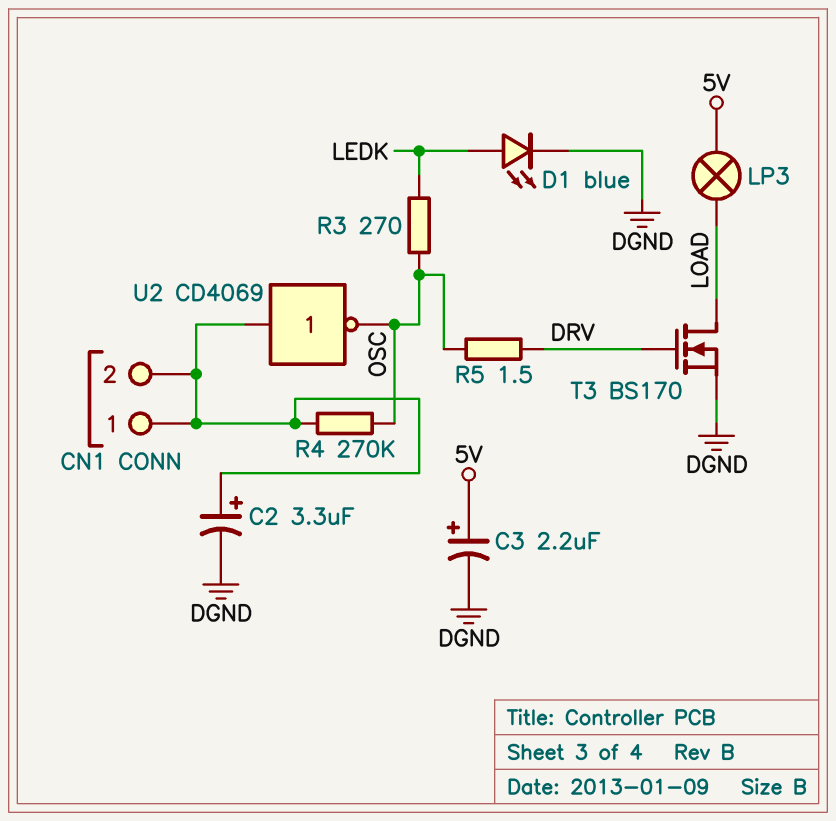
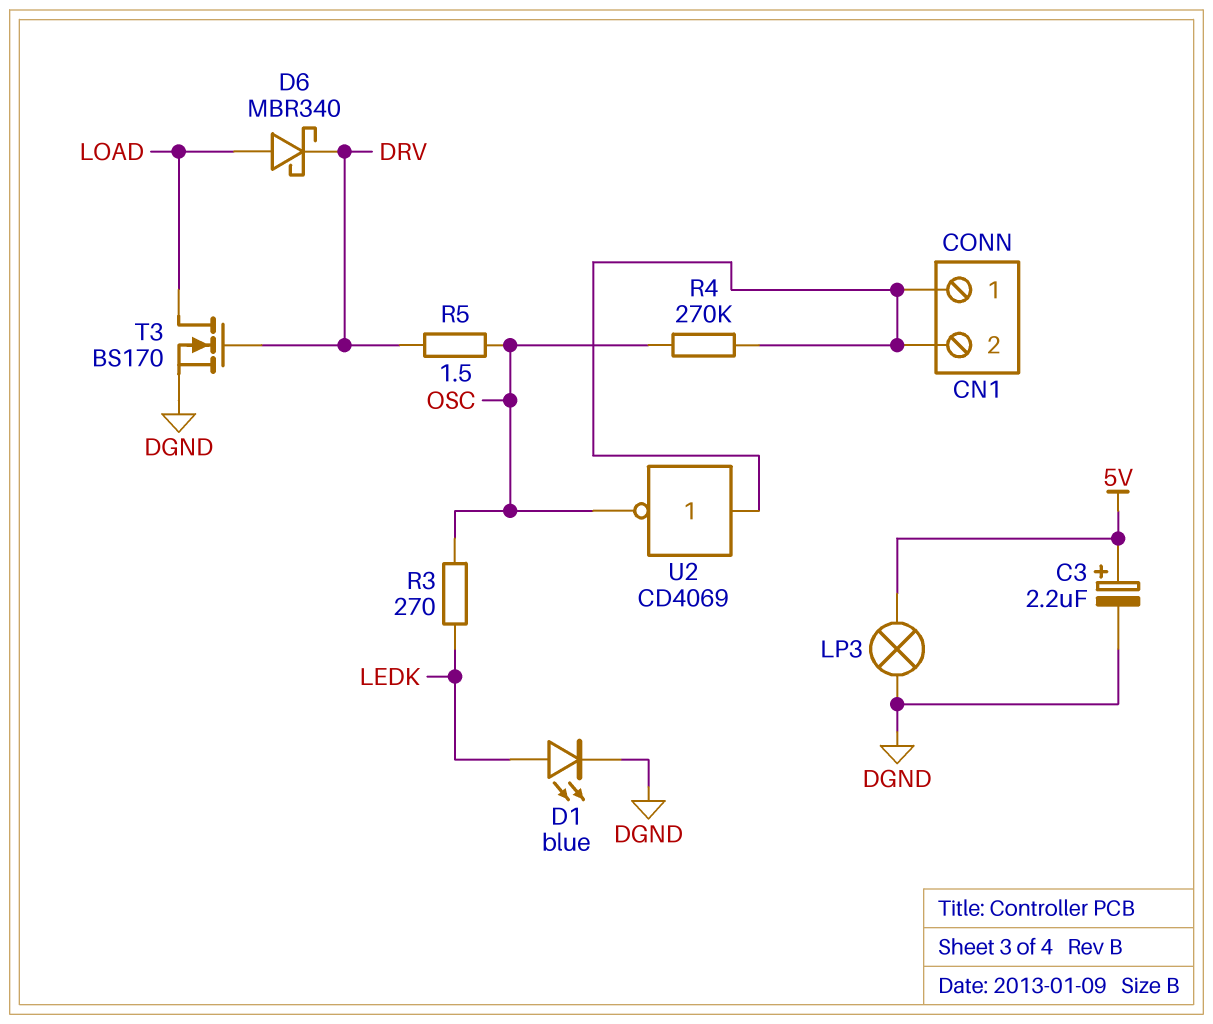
C2: 3.3uF (plus CN1/1, minus DGND) -> none
D6: none -> schottky MBR340 (A LOAD, K DRV)
LP3: lamp (5V, LOAD) -> lamp (5V, DGND)

